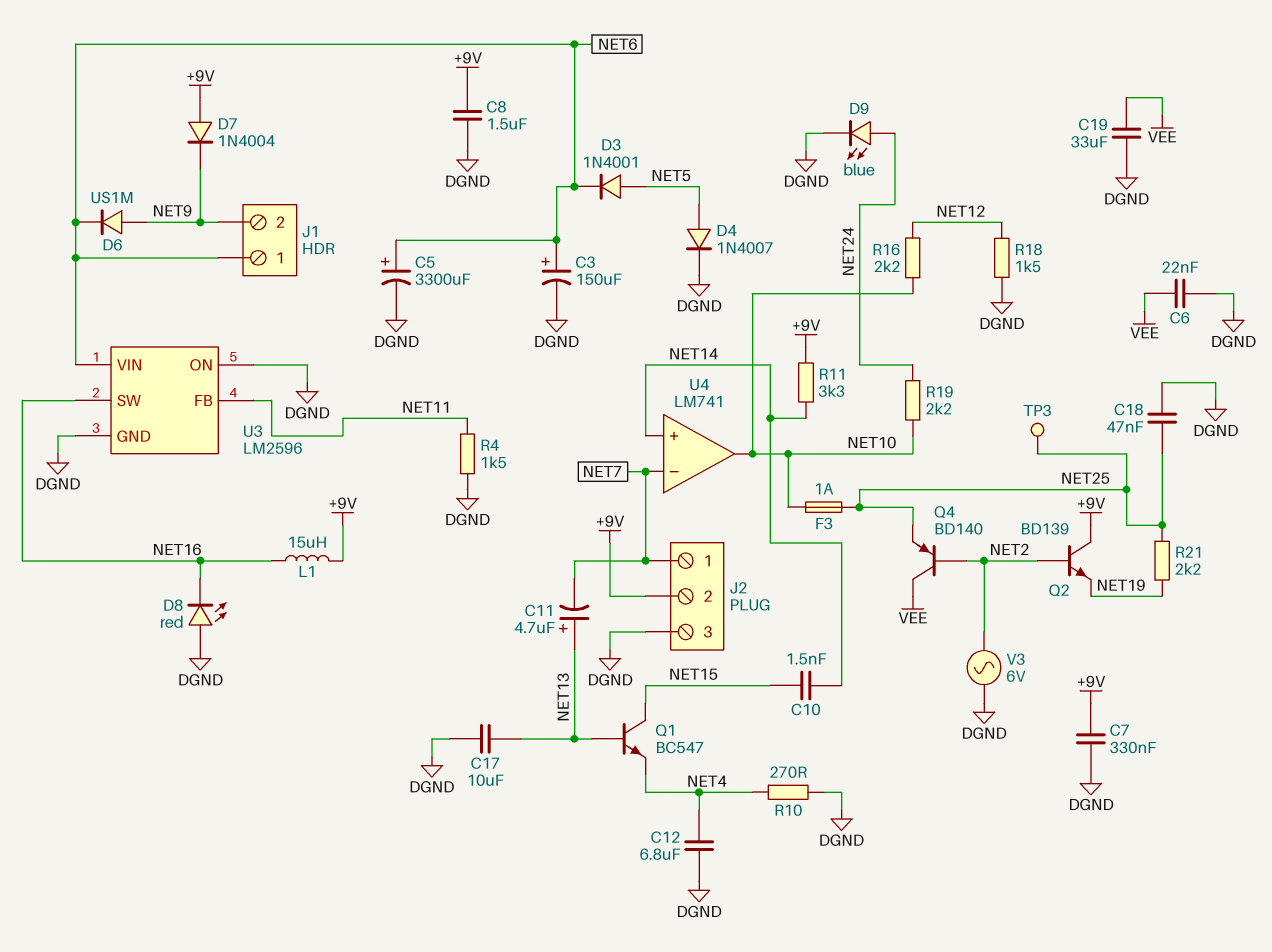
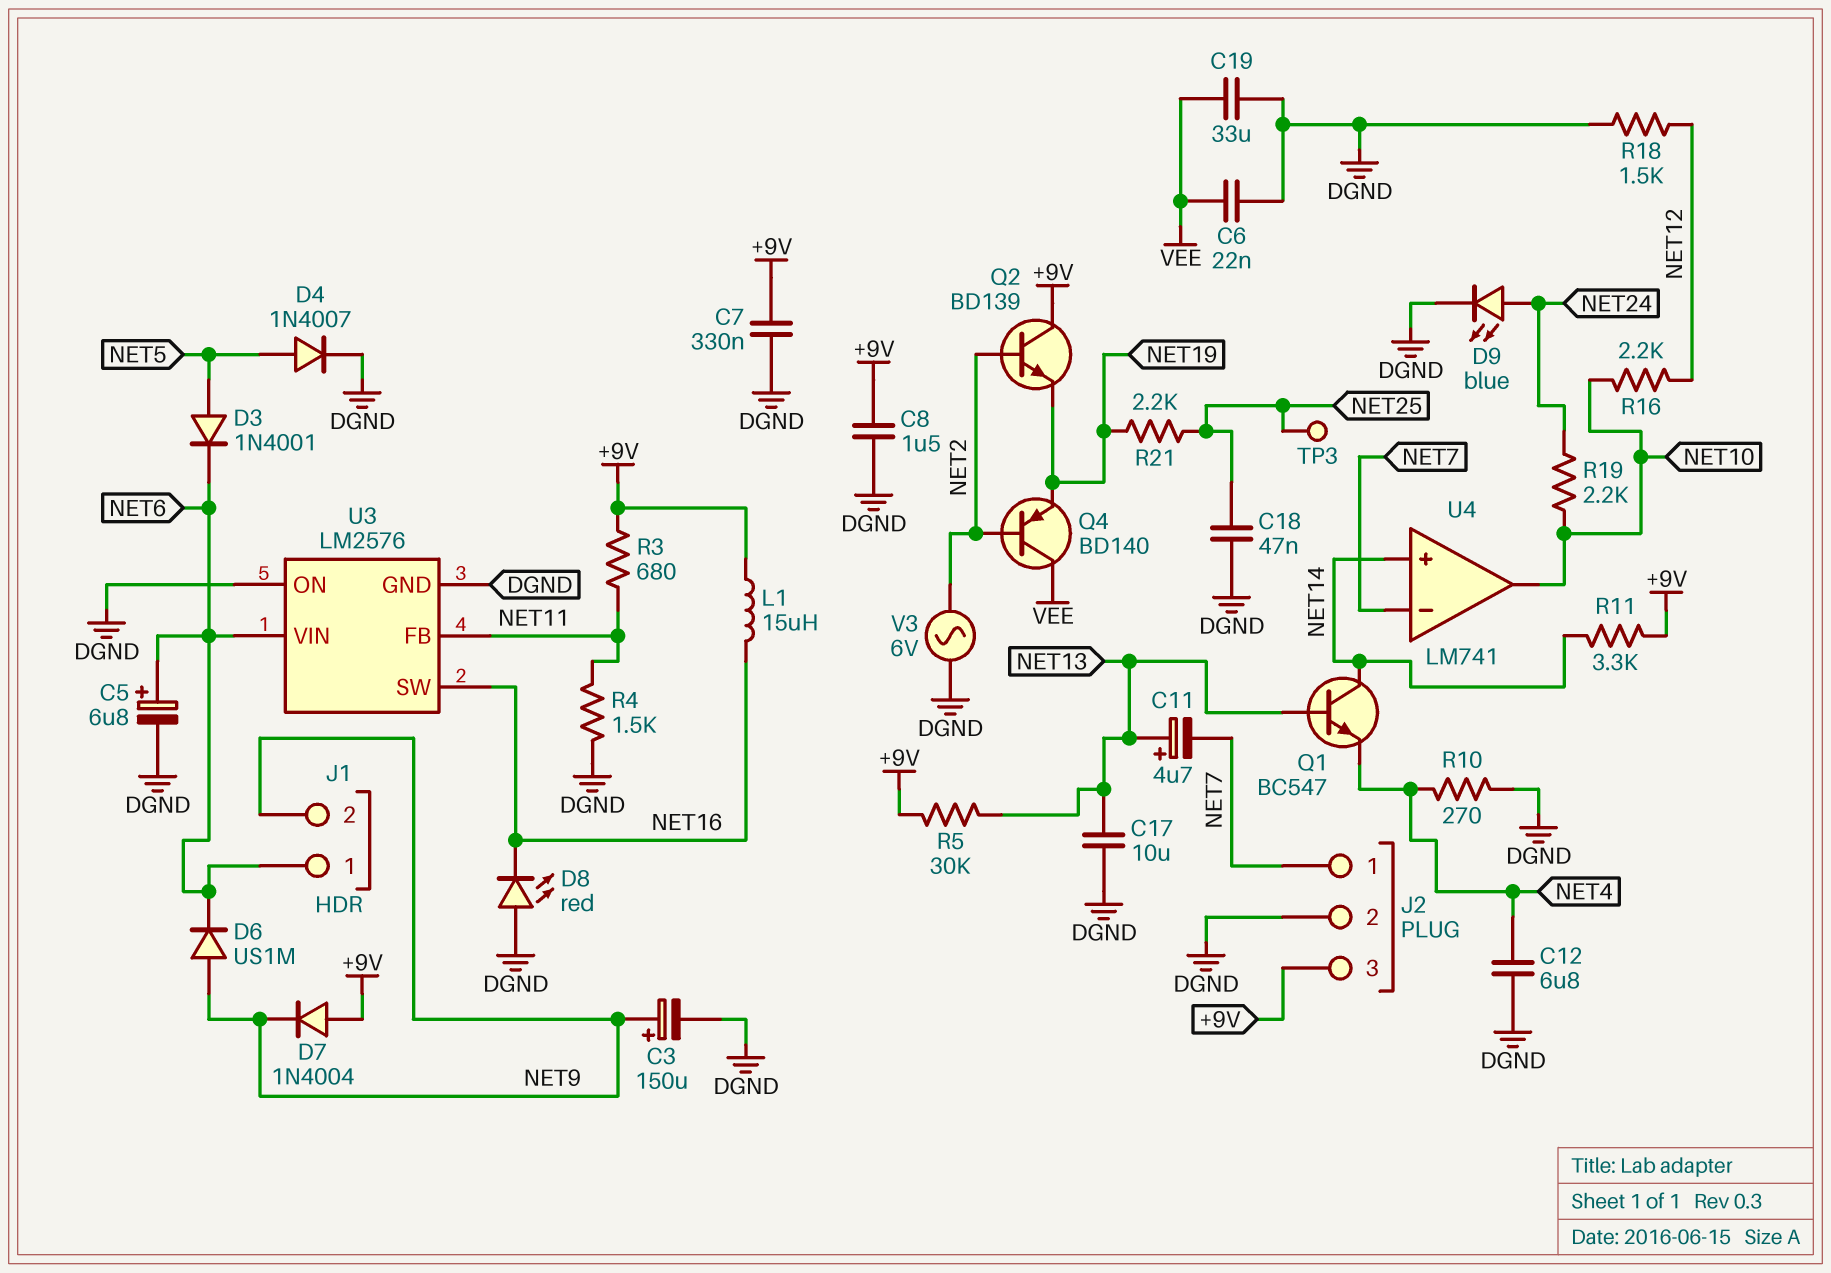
C3: 150uF (plus NET6, minus DGND) -> 150uF (plus NET9, minus DGND)
C5: 3300uF (plus NET6, minus DGND) -> 6.8uF (plus NET6, minus DGND)
C10: 1.5nF (NET14, NET15) -> none
F3: 1A (NET10, NET25) -> none
J2 pin 2: +9V -> DGND
J2 pin 3: DGND -> +9V
Q1: NPN BC547 (B NET13, C NET15, E NET4) -> NPN BC547 (B NET13, C NET14, E NET4)
Q4: PNP BD140 (B NET2, C VEE, E NET25) -> PNP BD140 (B NET2, C VEE, E NET19)
R3: none -> 680 (+9V, NET11)
R5: none -> 30k (+9V, NET13)
U3: LM2596 -> LM2576

